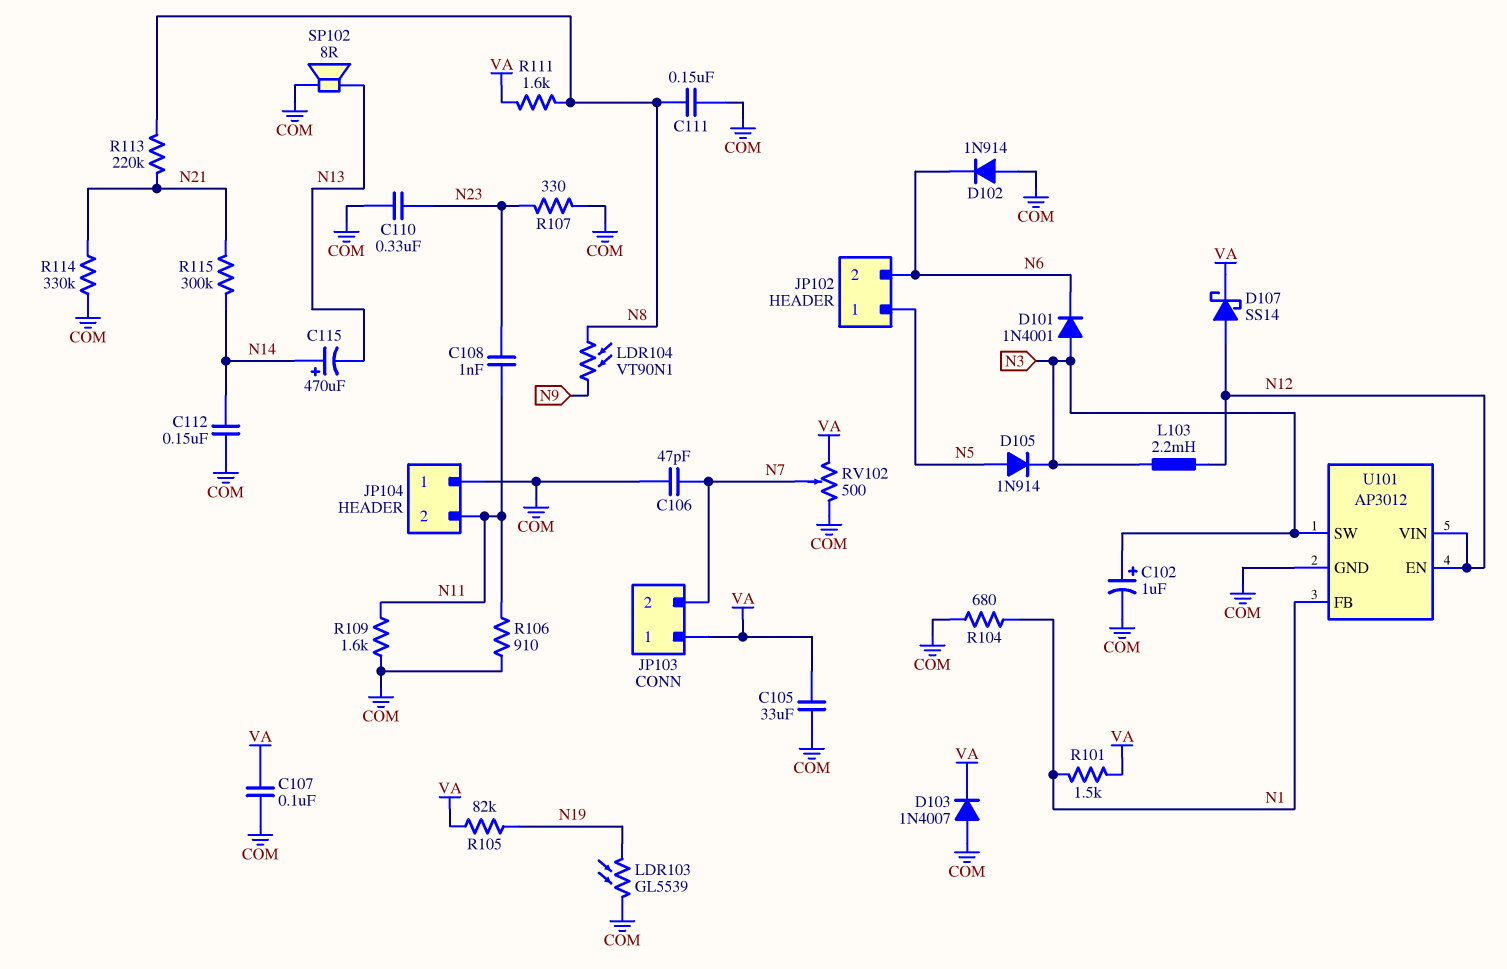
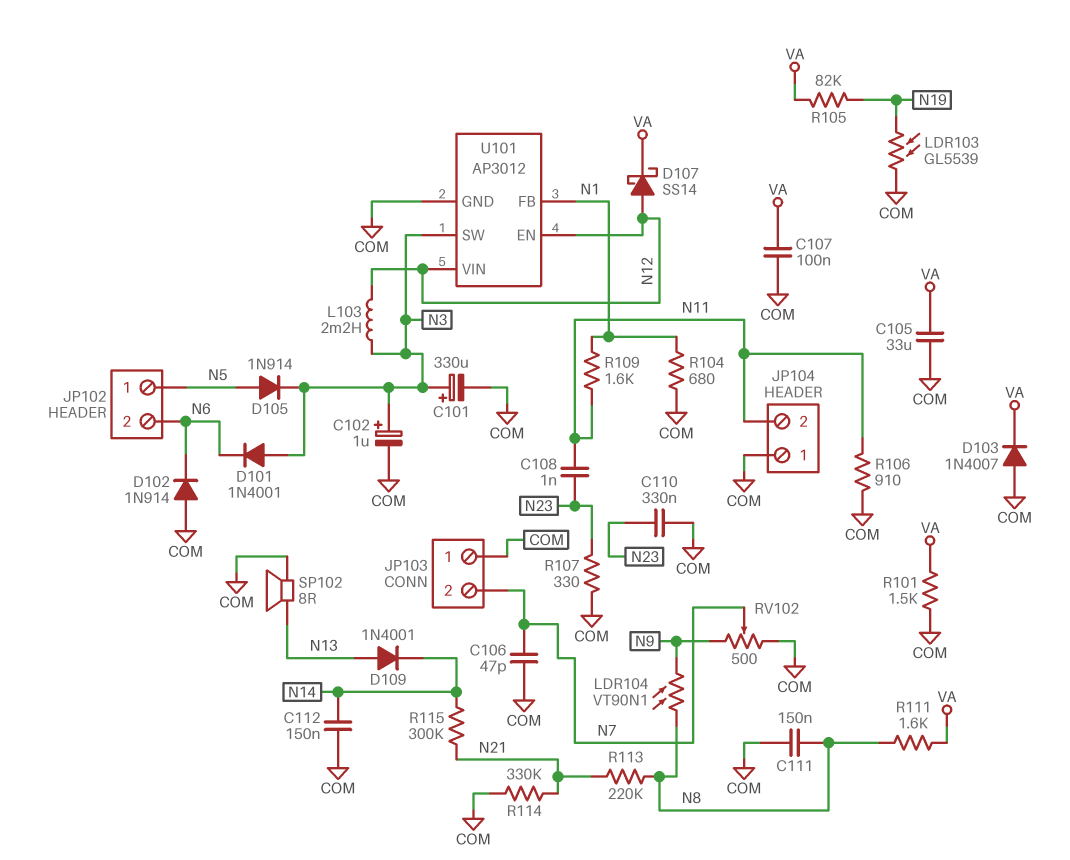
C101: none -> 330uF (plus N3, minus COM)
C115: 470uF (plus N14, minus N13) -> none
D109: none -> diode 1N4001 (A N13, K N14)
JP103 pin 1: VA -> COM
R101: 1.5k (N1, VA) -> 1.5k (COM, VA)
R109: 1.6k (COM, N11) -> 1.6k (N1, N11)
RV102: 500 (COM, VA, wiper N7) -> 500 (COM, N9, wiper N7)

